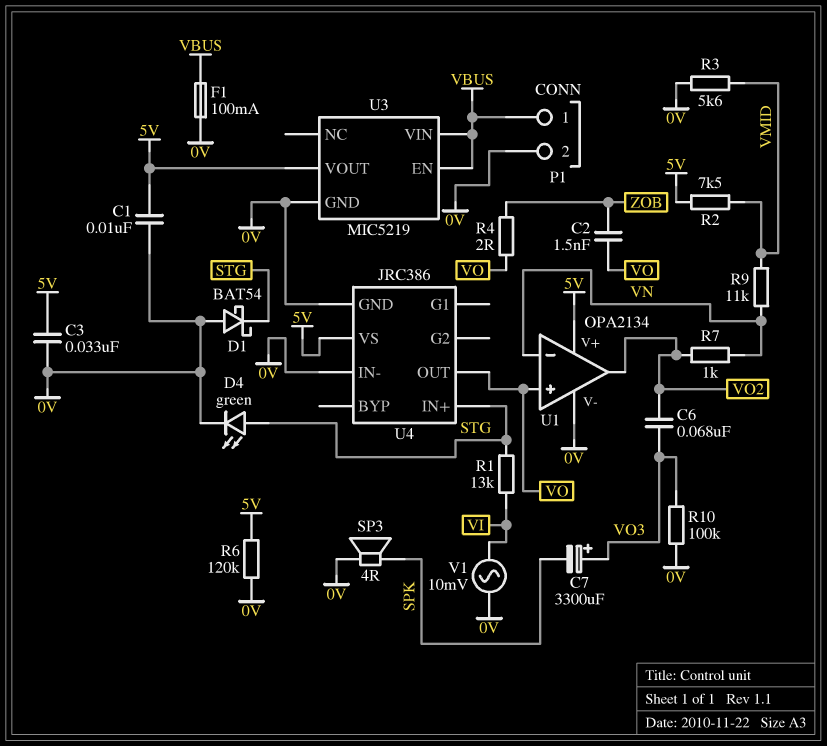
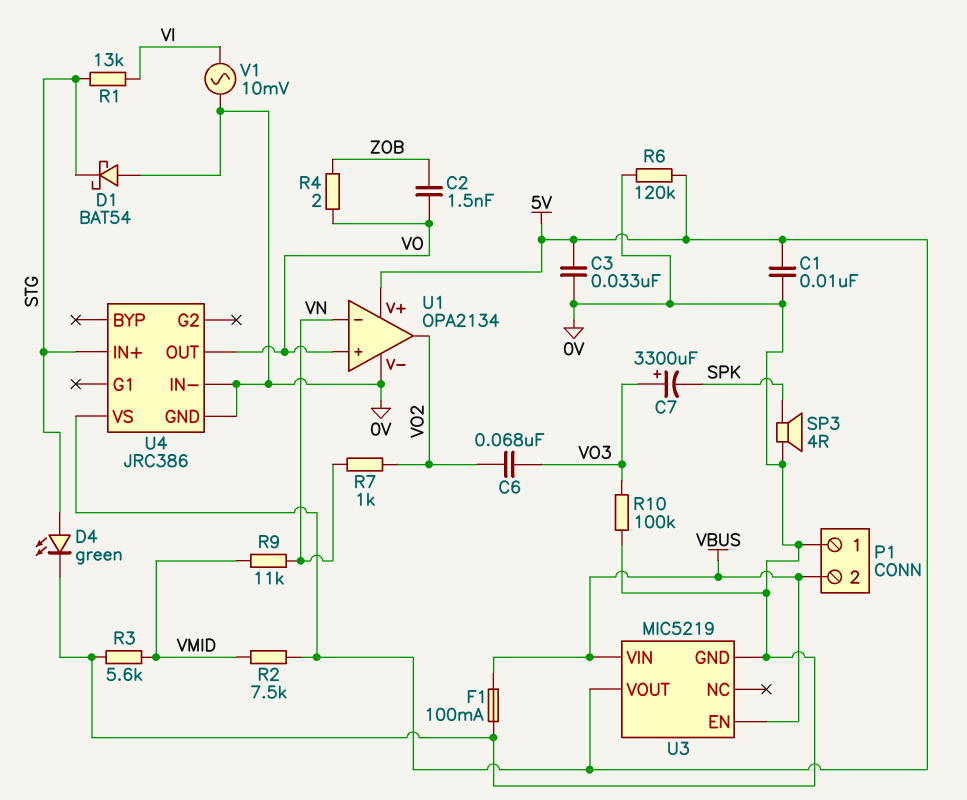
P1 pin 1: VBUS -> 0V
P1 pin 2: 0V -> VBUS

